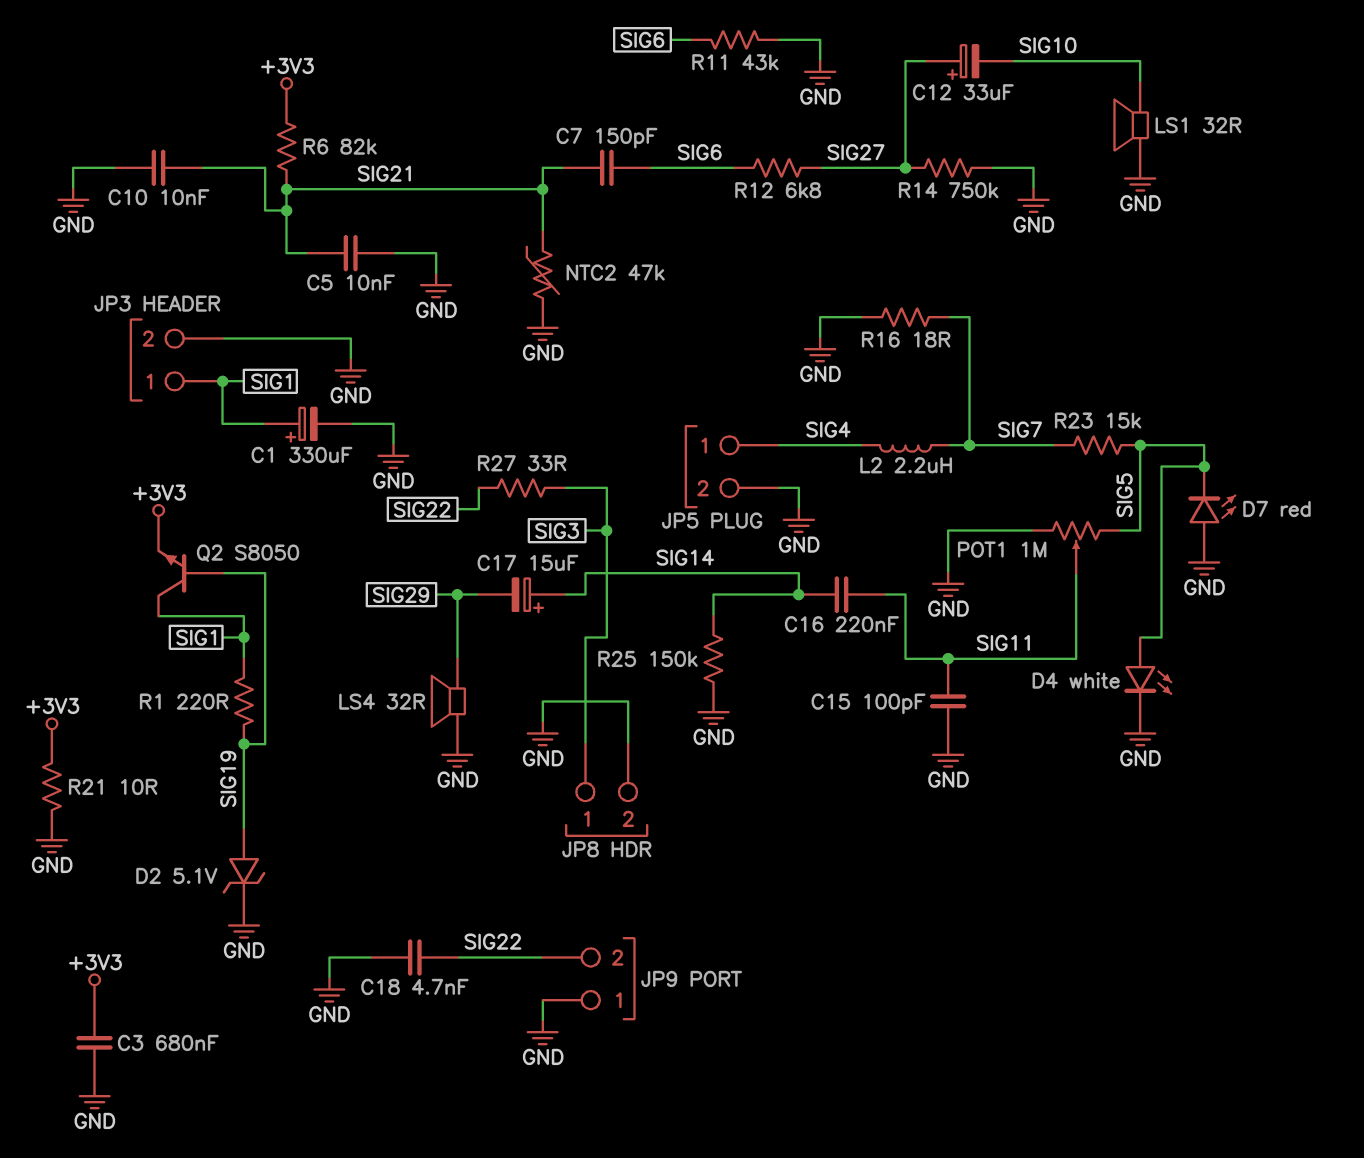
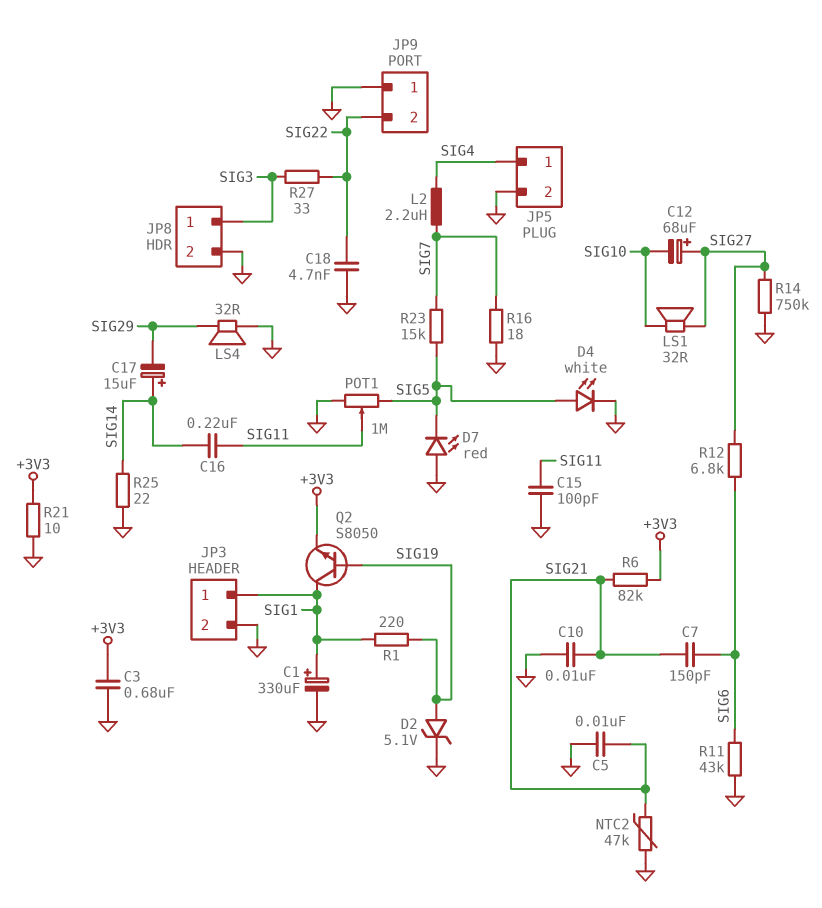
C12: 33uF (plus SIG27, minus SIG10) -> 68uF (plus SIG27, minus SIG10)
LS1: speaker 32R (GND, SIG10) -> speaker 32R (SIG10, SIG27)
R25: 150k (GND, SIG14) -> 22 (GND, SIG14)

